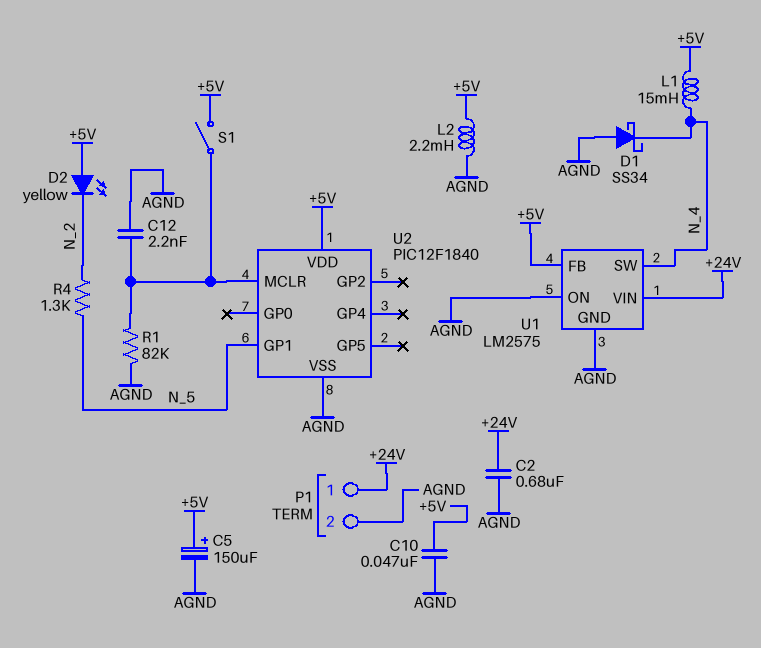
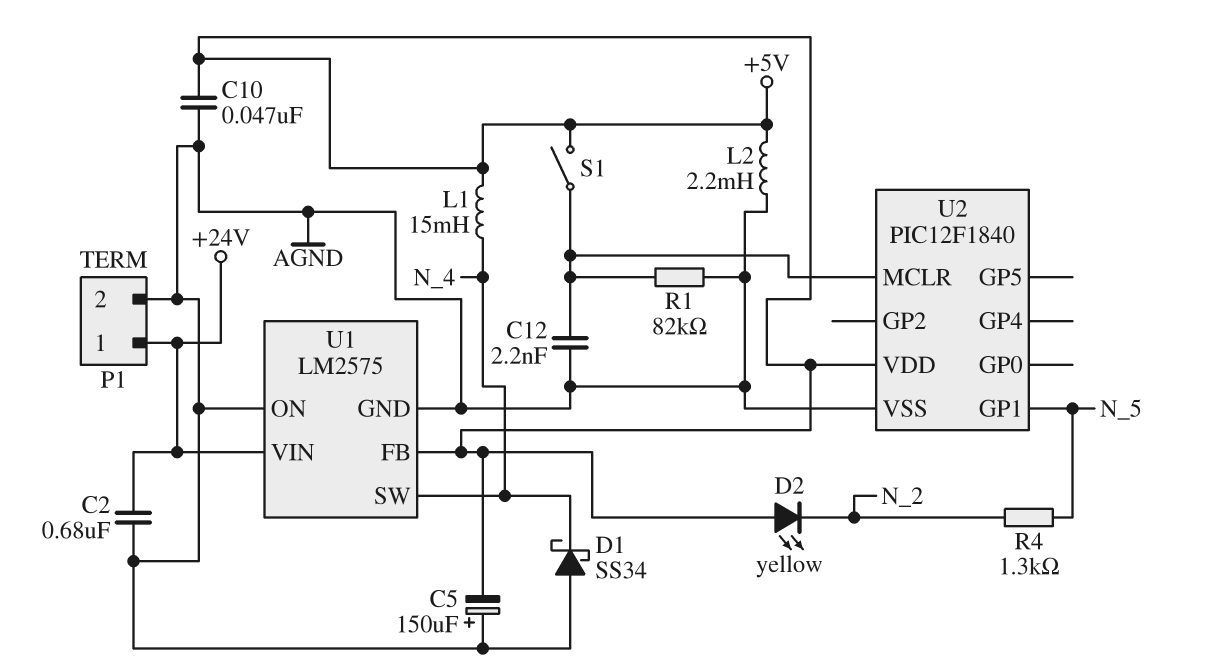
C5: 150uF (plus +5V, minus AGND) -> 150uF (plus AGND, minus +5V)

